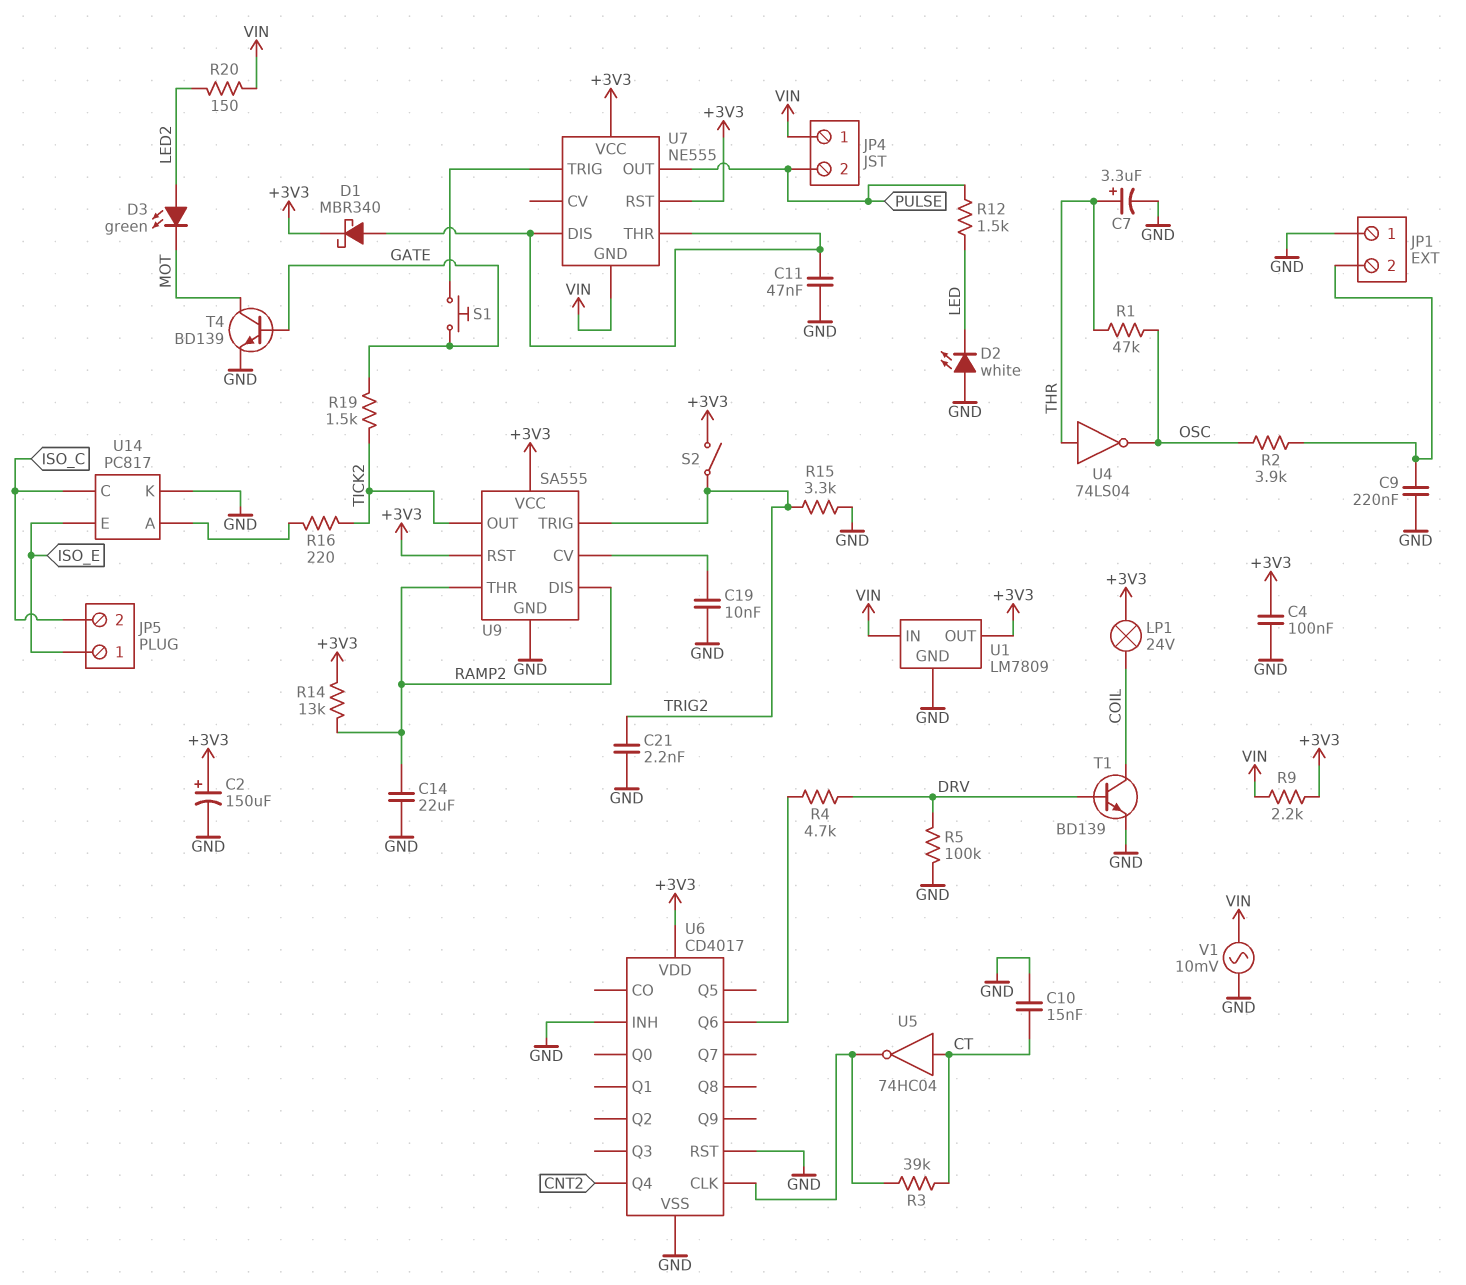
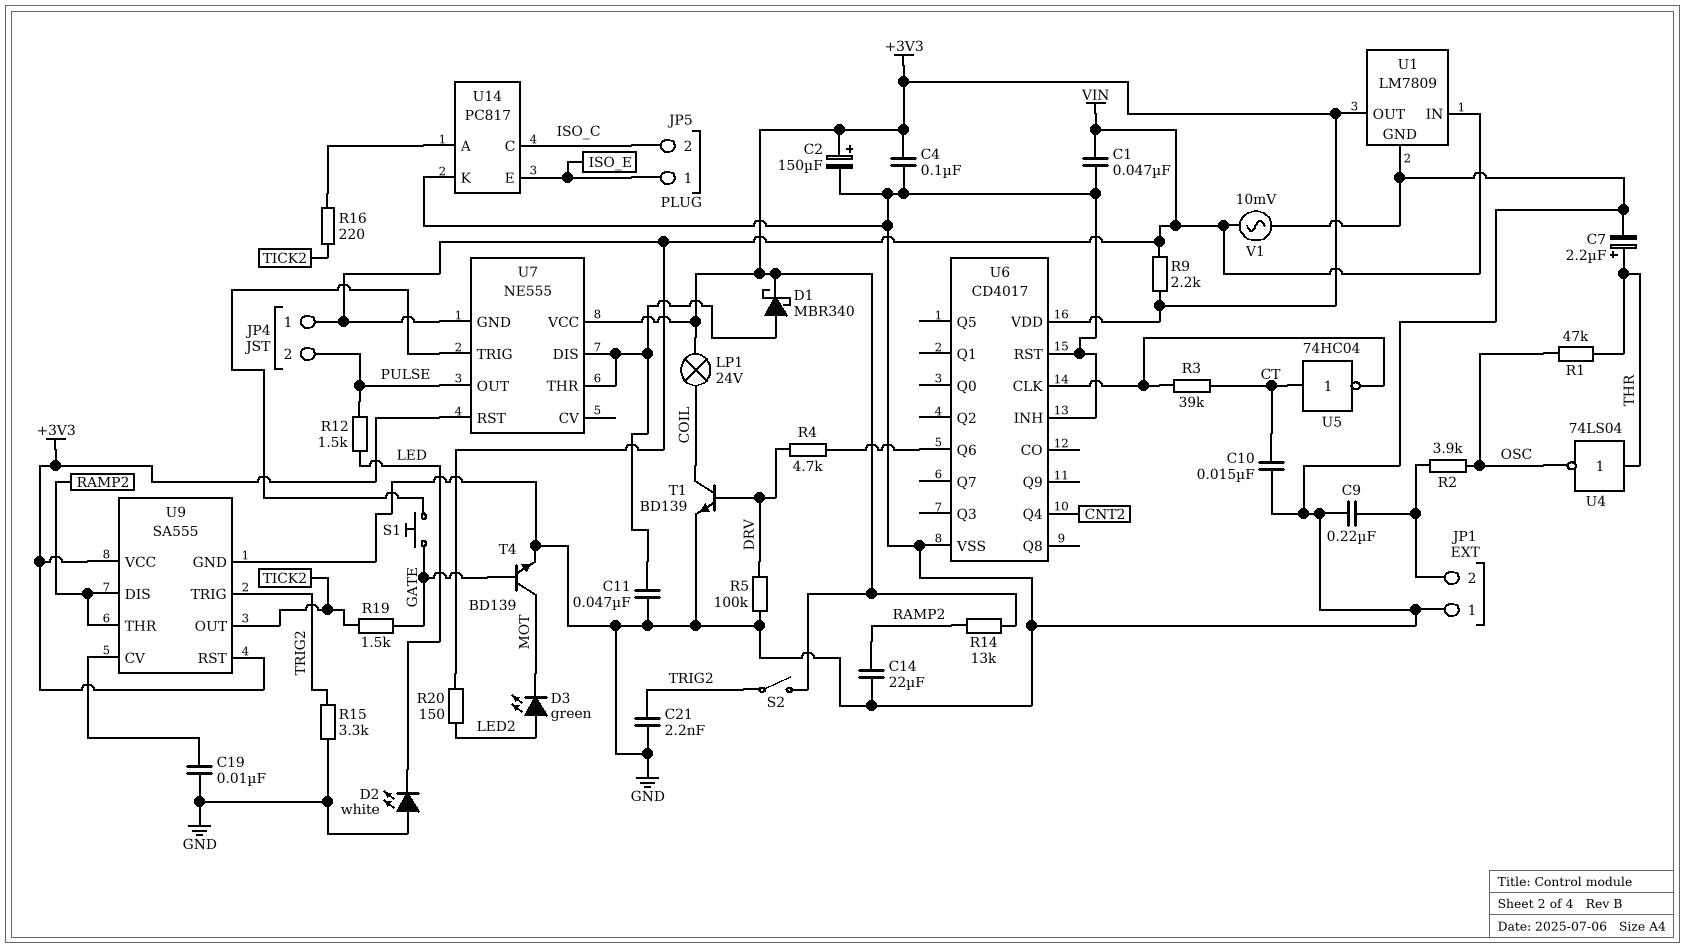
C1: none -> 47nF (GND, VIN)
C7: 3.3uF (plus THR, minus GND) -> 2.2uF (plus THR, minus GND)

